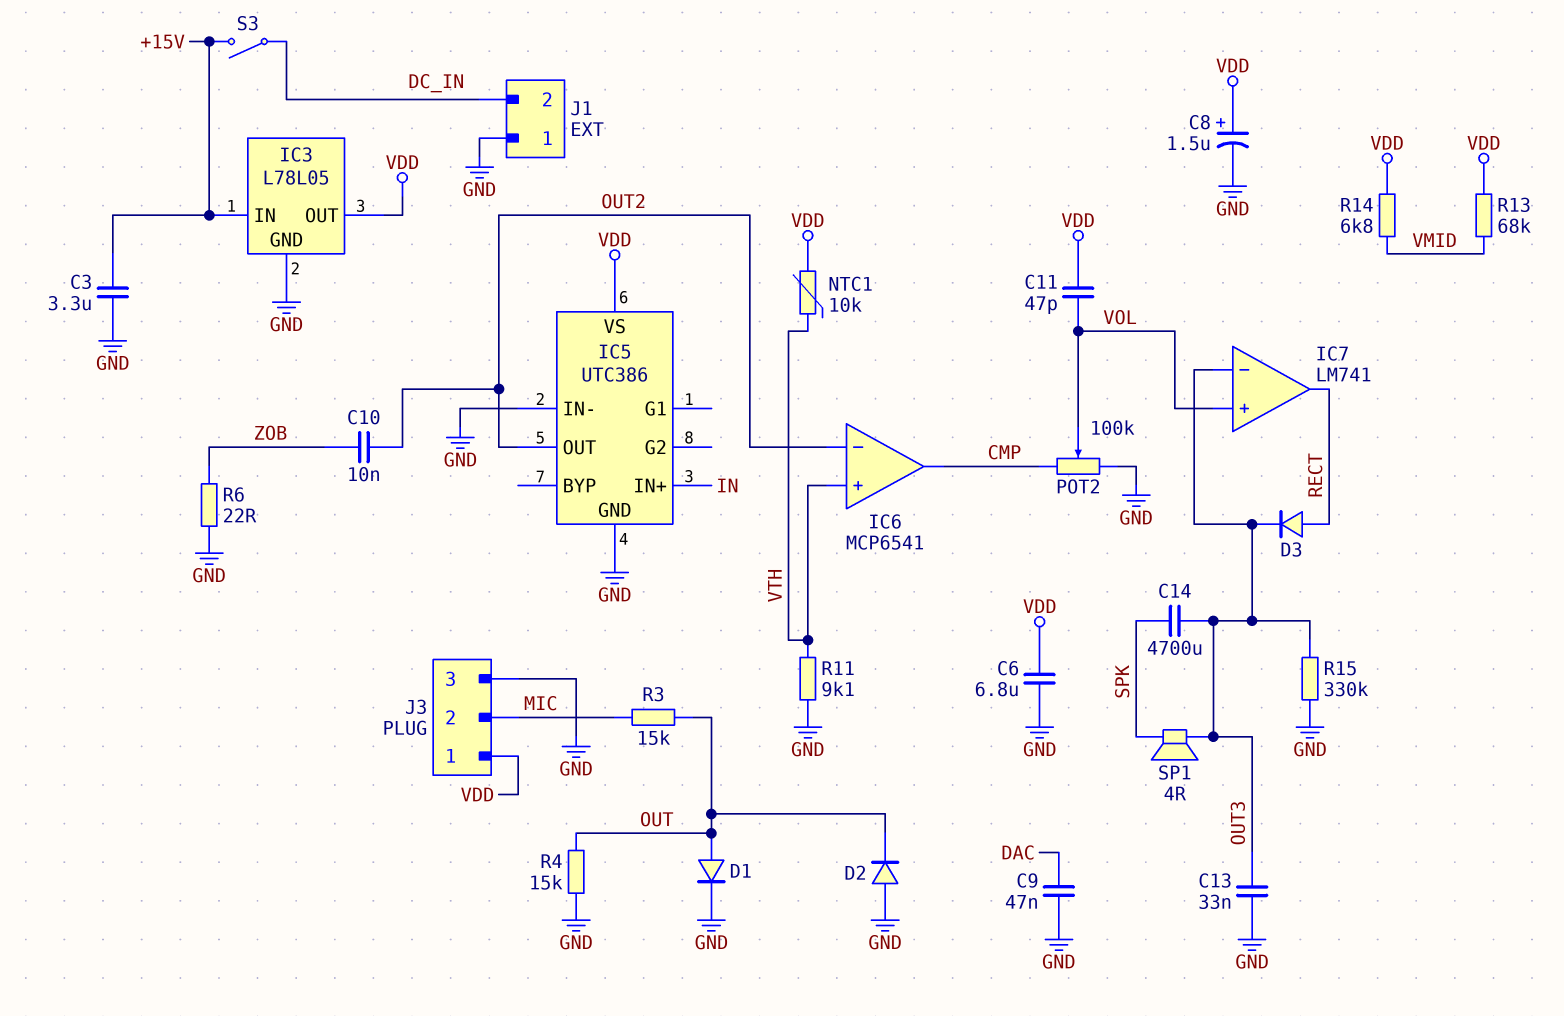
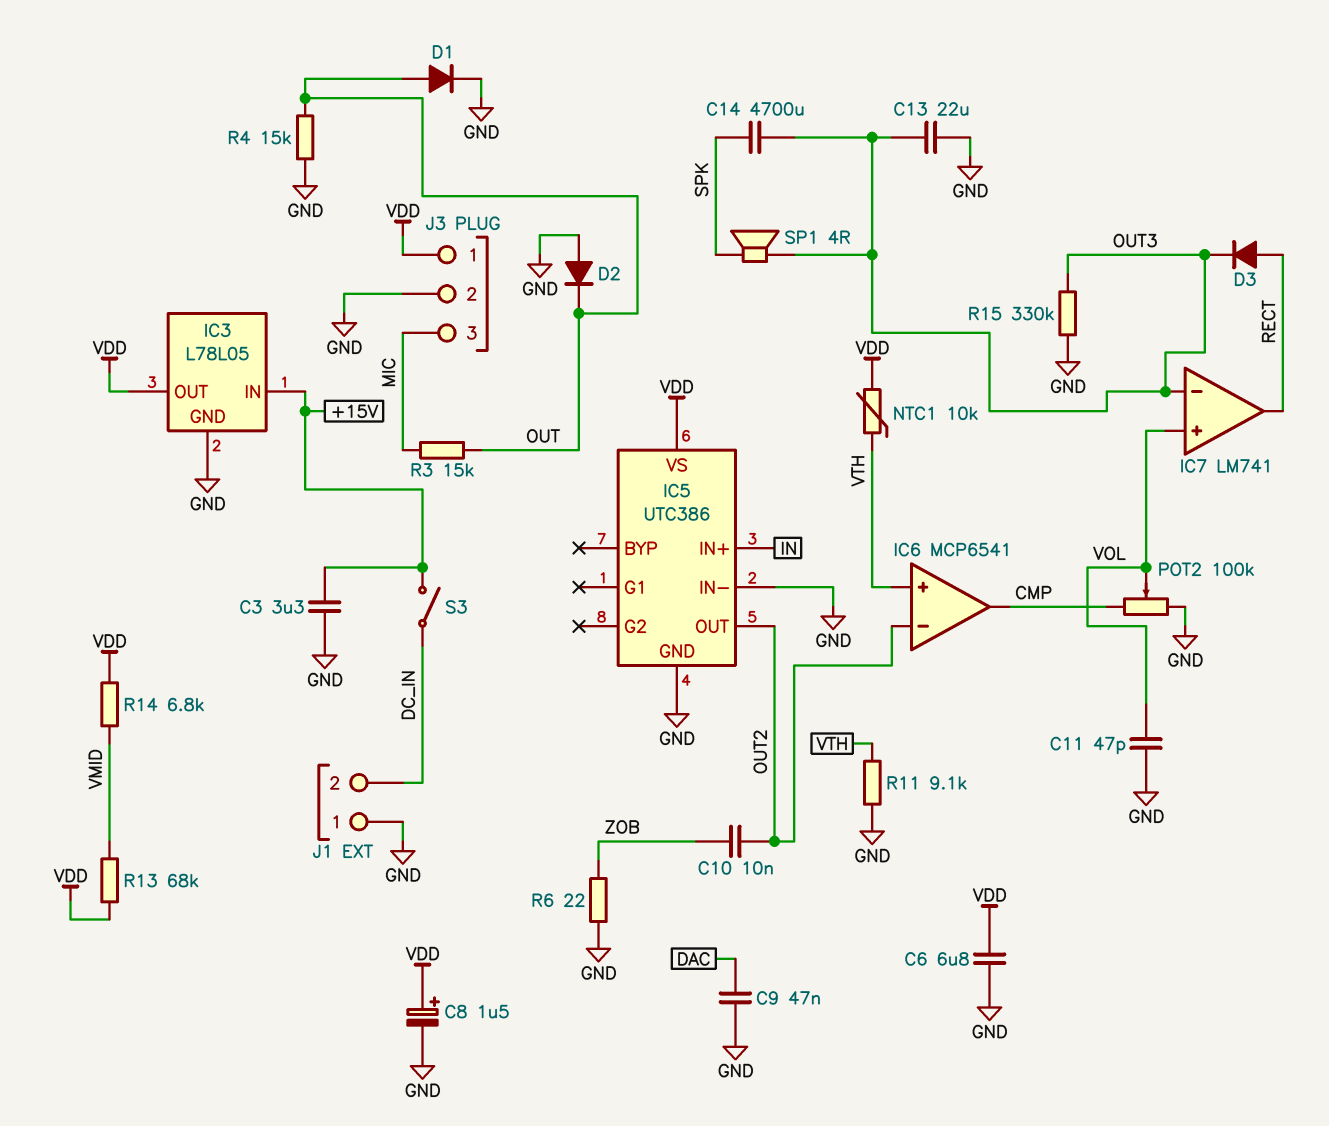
C11: 47pF (VDD, VOL) -> 47pF (GND, VOL)
C13: 33nF (GND, OUT3) -> 22uF (GND, OUT3)
J3 pin 2: MIC -> GND
J3 pin 3: GND -> MIC

